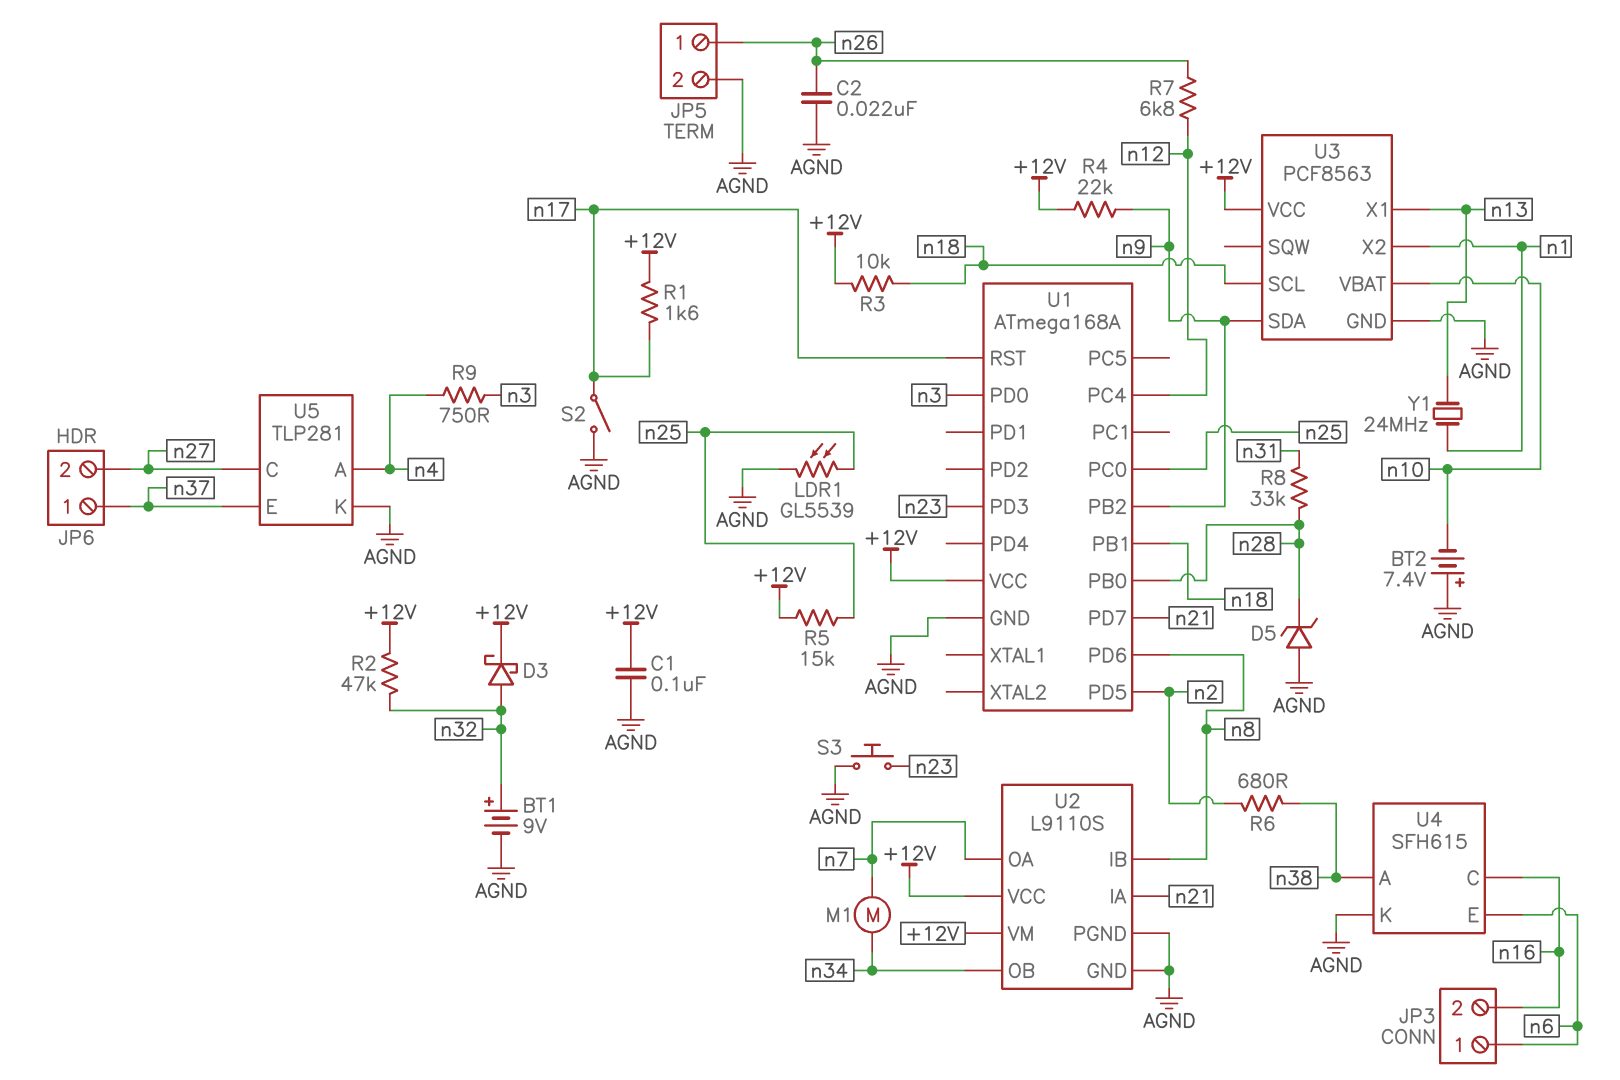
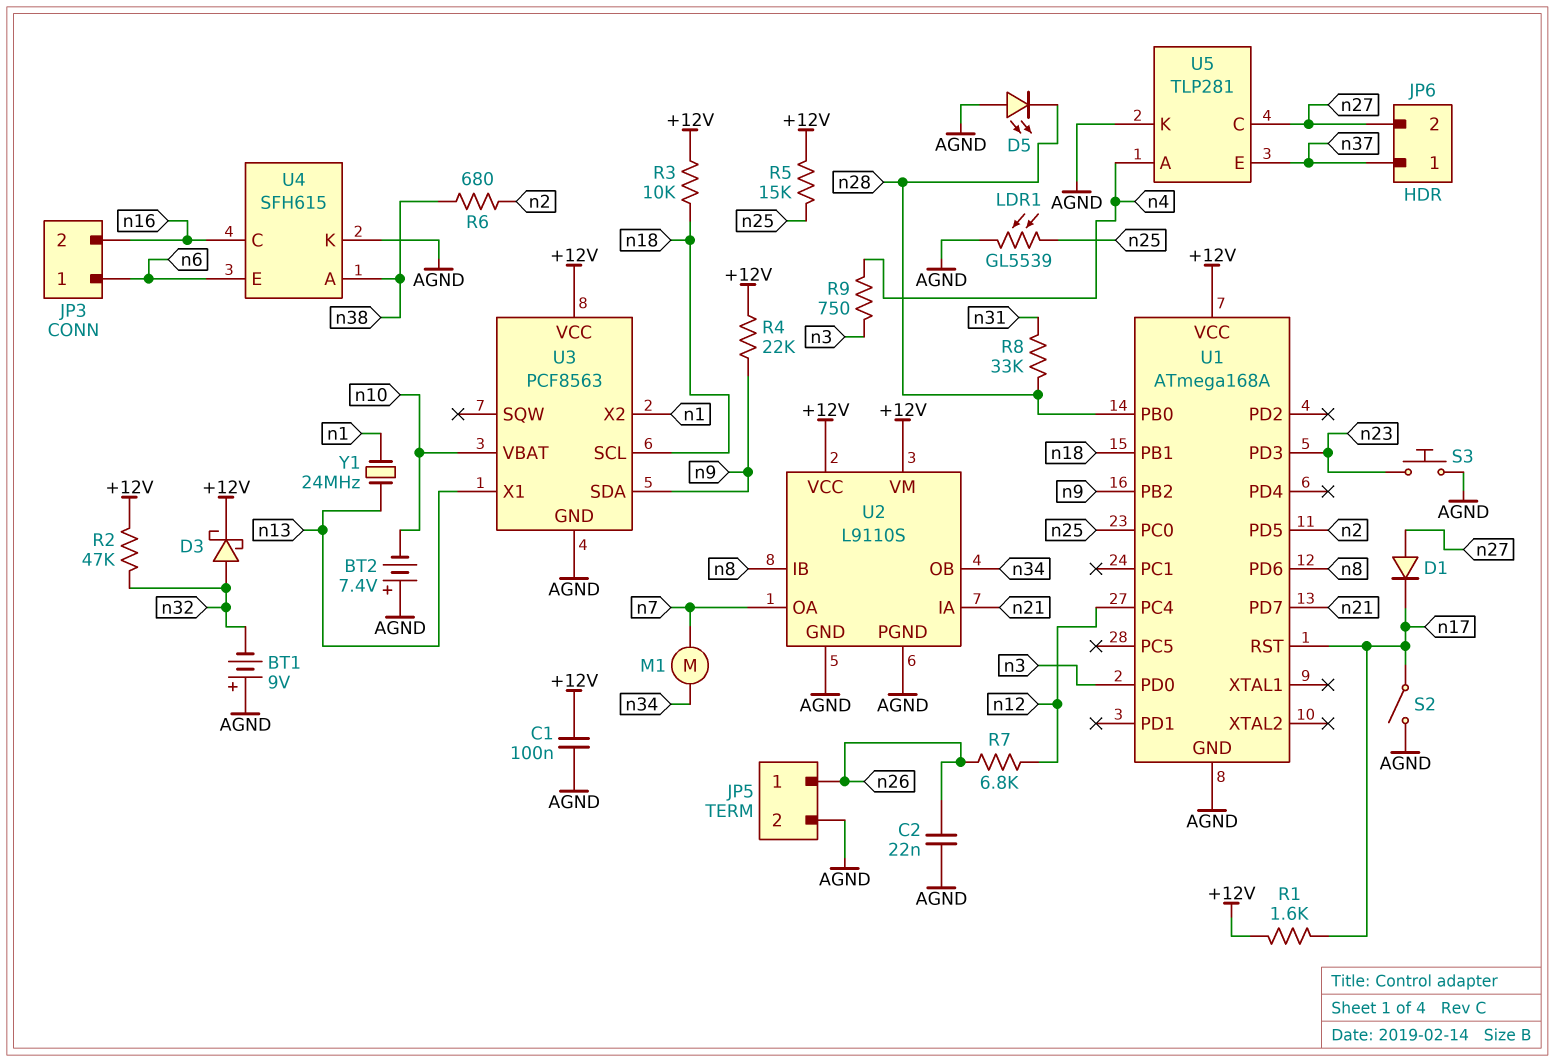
BT1: 9V (plus n32, minus AGND) -> 9V (plus AGND, minus n32)
D1: none -> diode (A n27, K n17)
D5: zener (A AGND, K n28) -> LED (A AGND, K n28)

